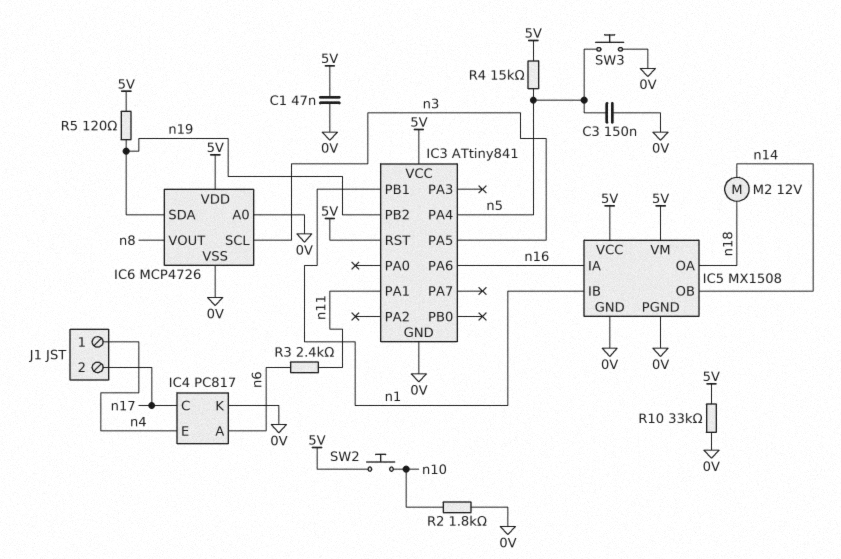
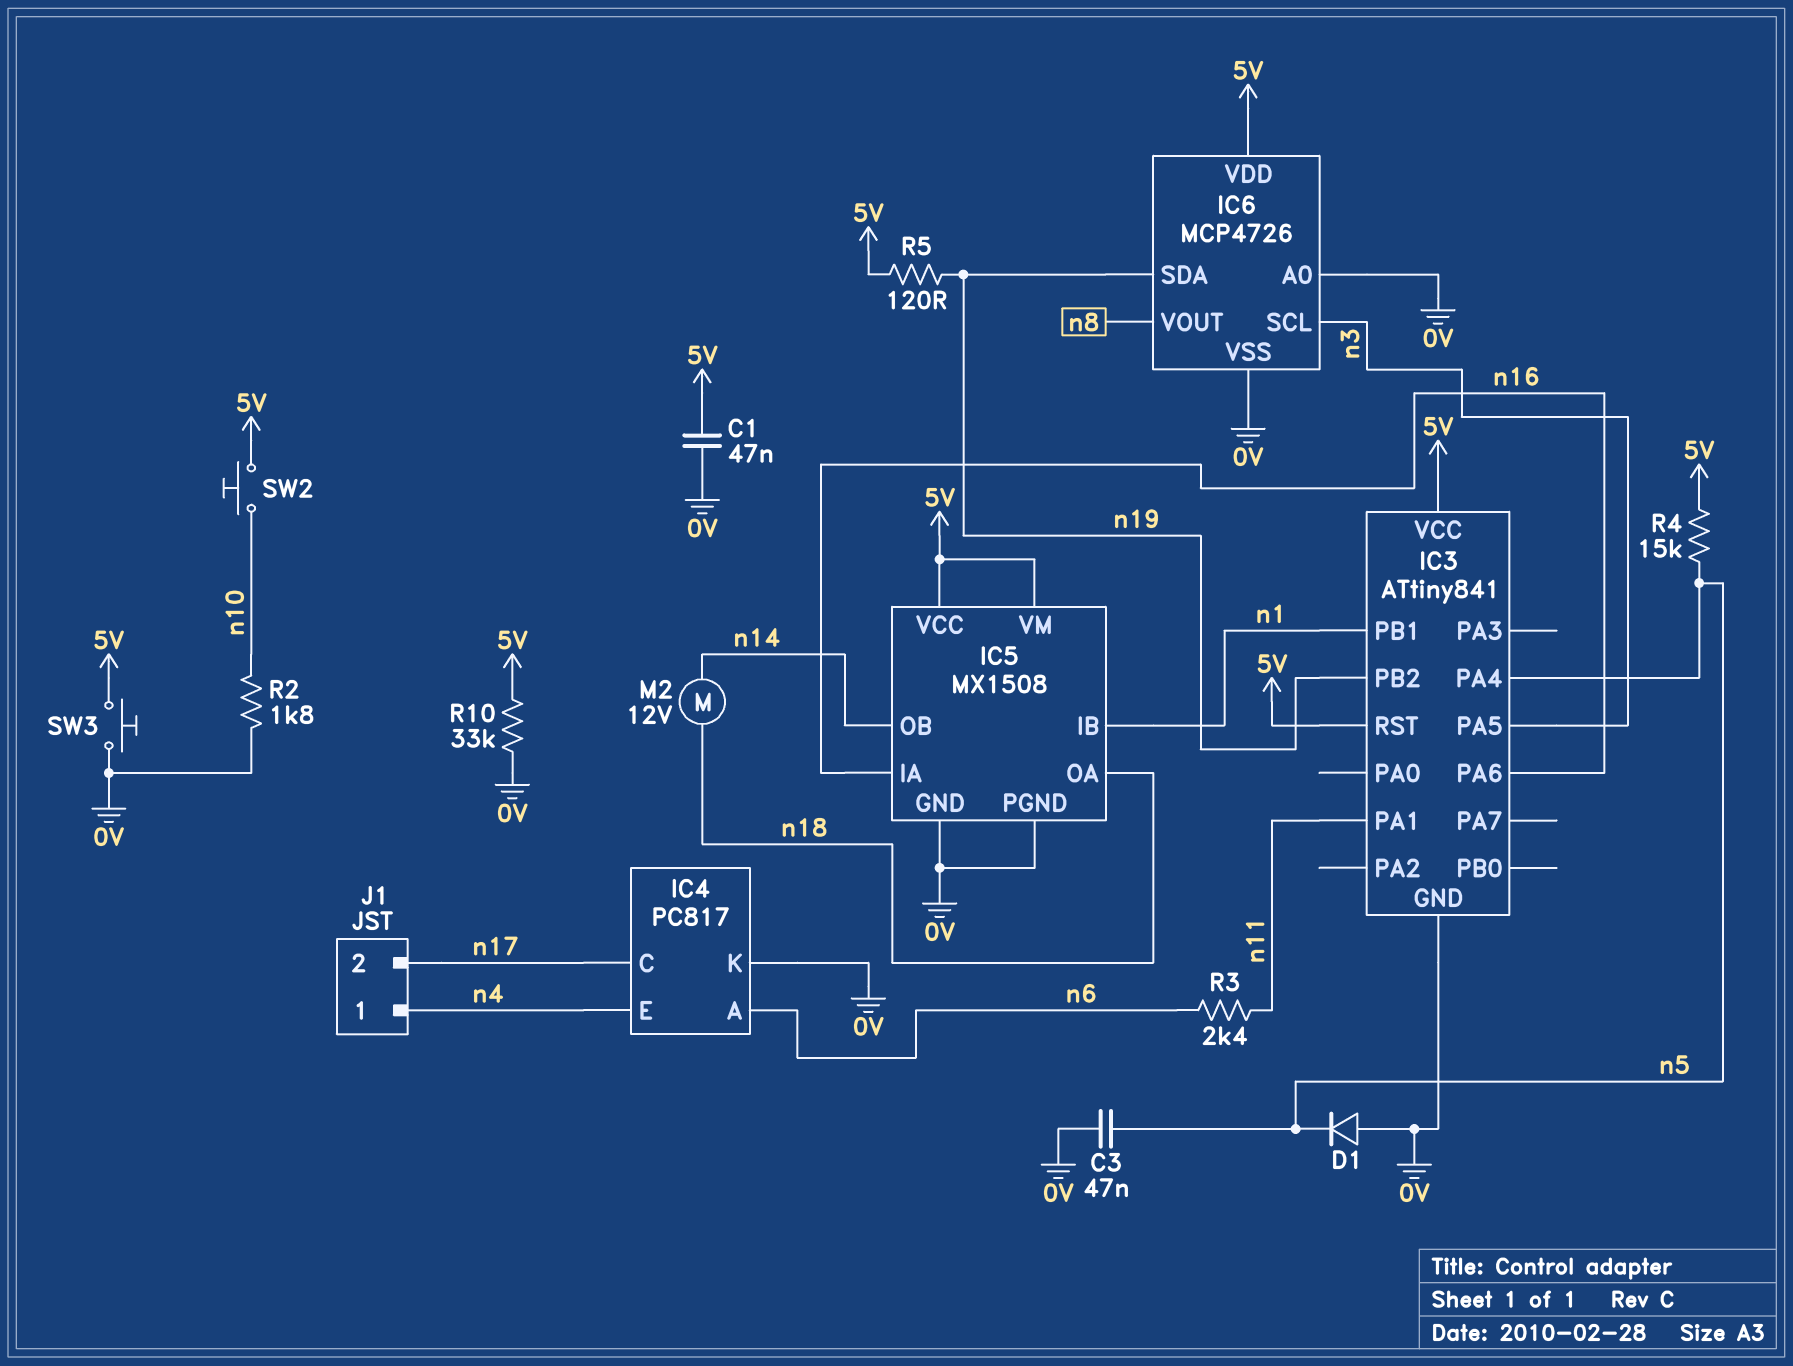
C3: 150nF (0V, n5) -> 47nF (0V, n5)
D1: none -> diode (A 0V, K n5)
SW3: button (0V, n5) -> button (0V, 5V)

